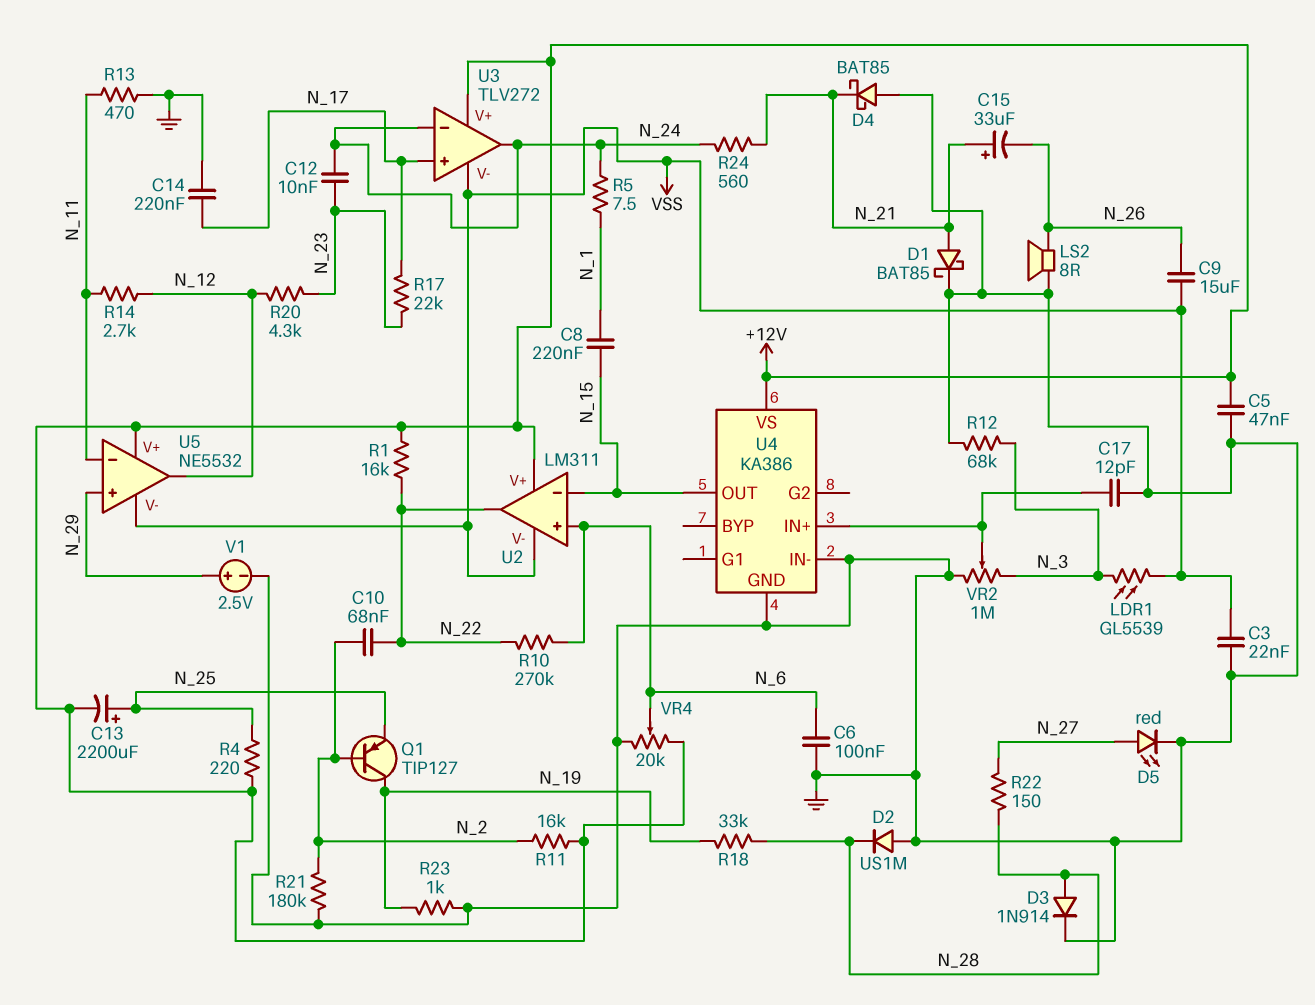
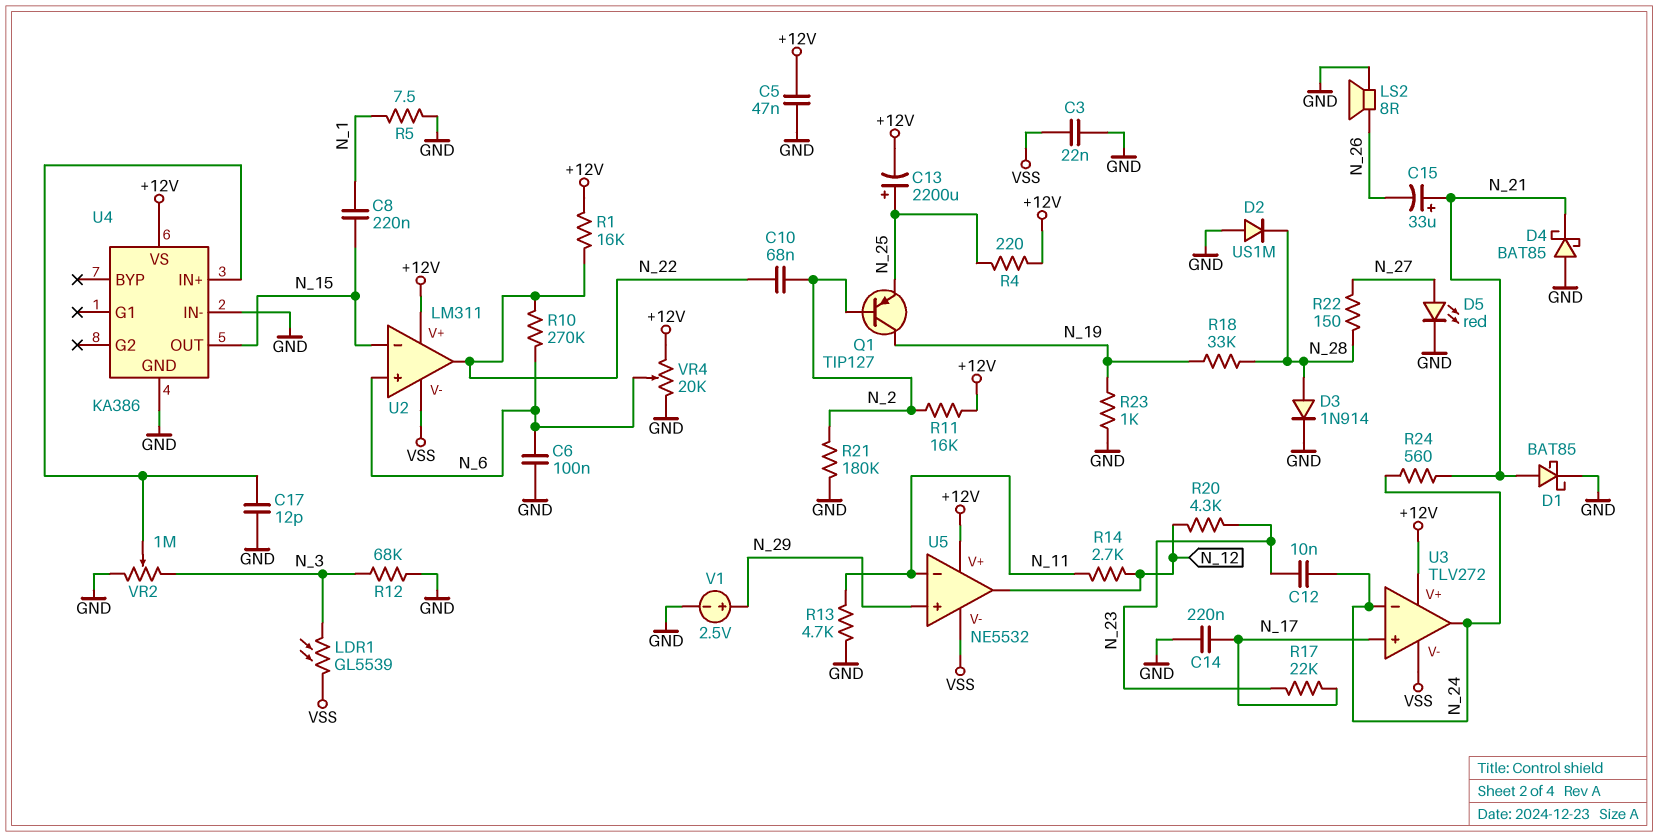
C9: 15uF (N_26, VSS) -> none
R5: 7.5 (N_1, N_24) -> 7.5 (GND, N_1)
R13: 470 (GND, N_11) -> 4.7k (GND, N_11)

